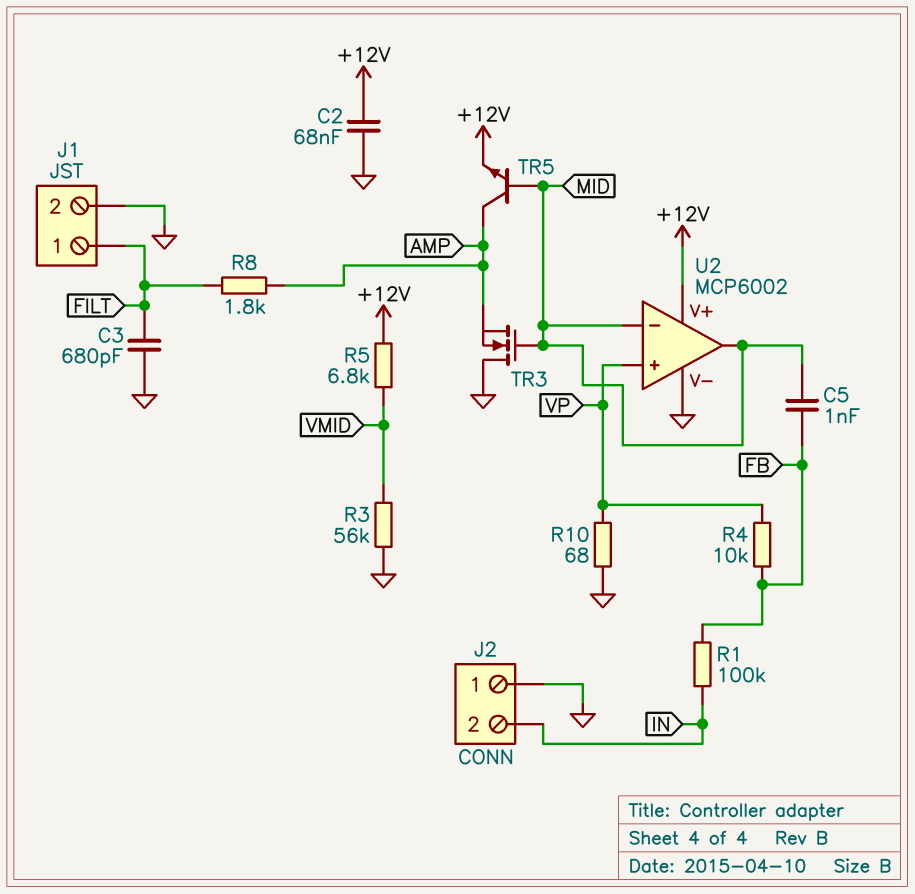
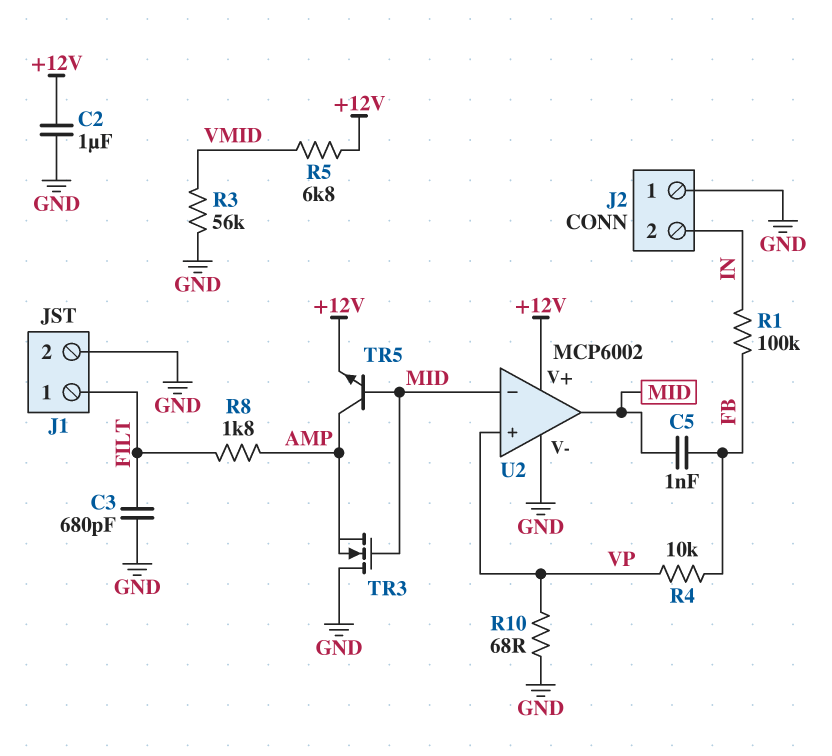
C2: 68nF (+12V, GND) -> 1uF (+12V, GND)

